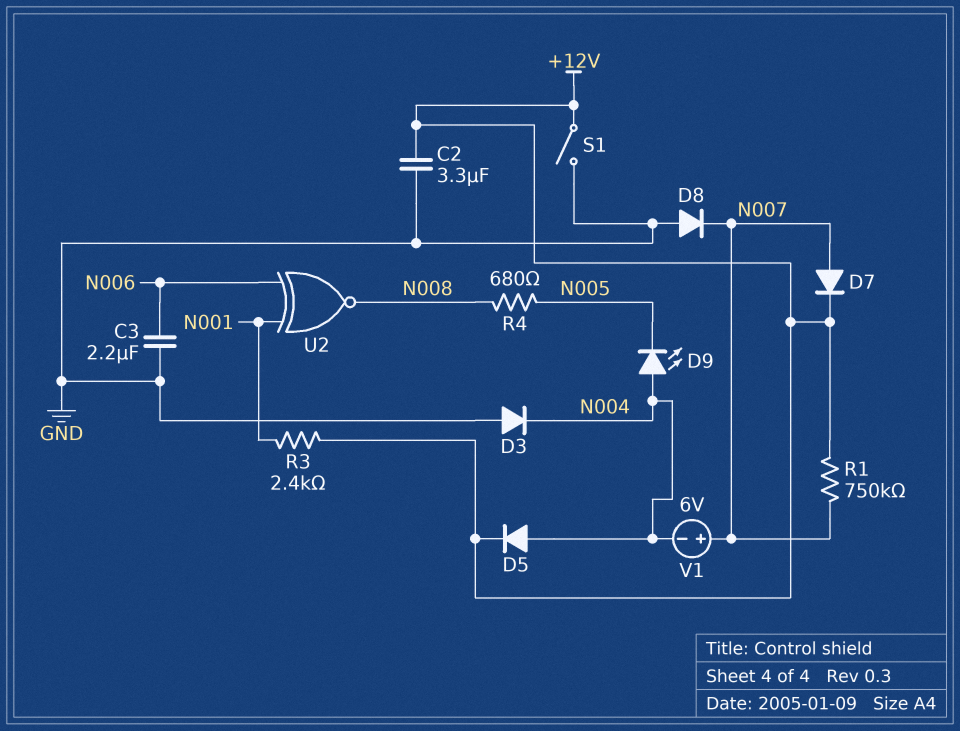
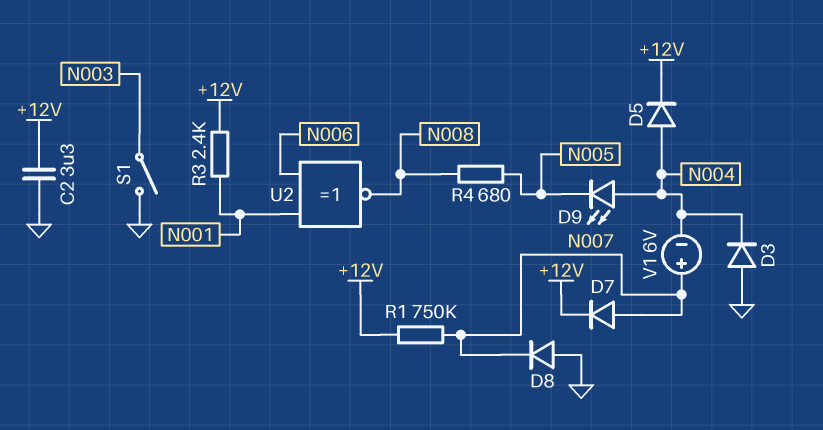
C3: 2.2uF (GND, N006) -> none
S1: switch (+12V, GND) -> switch (GND, N003)

